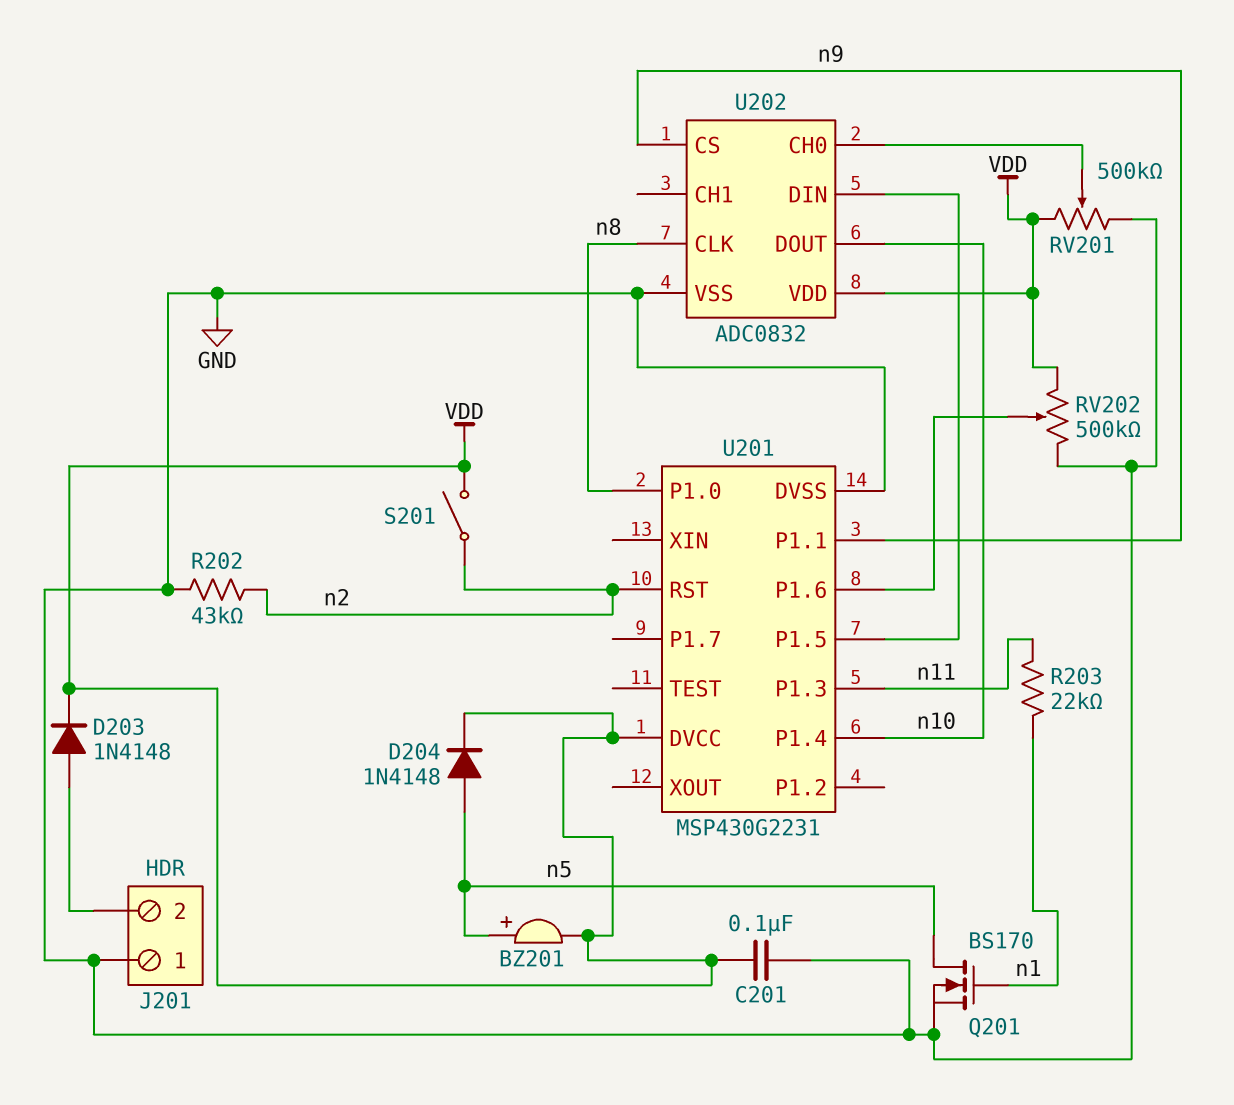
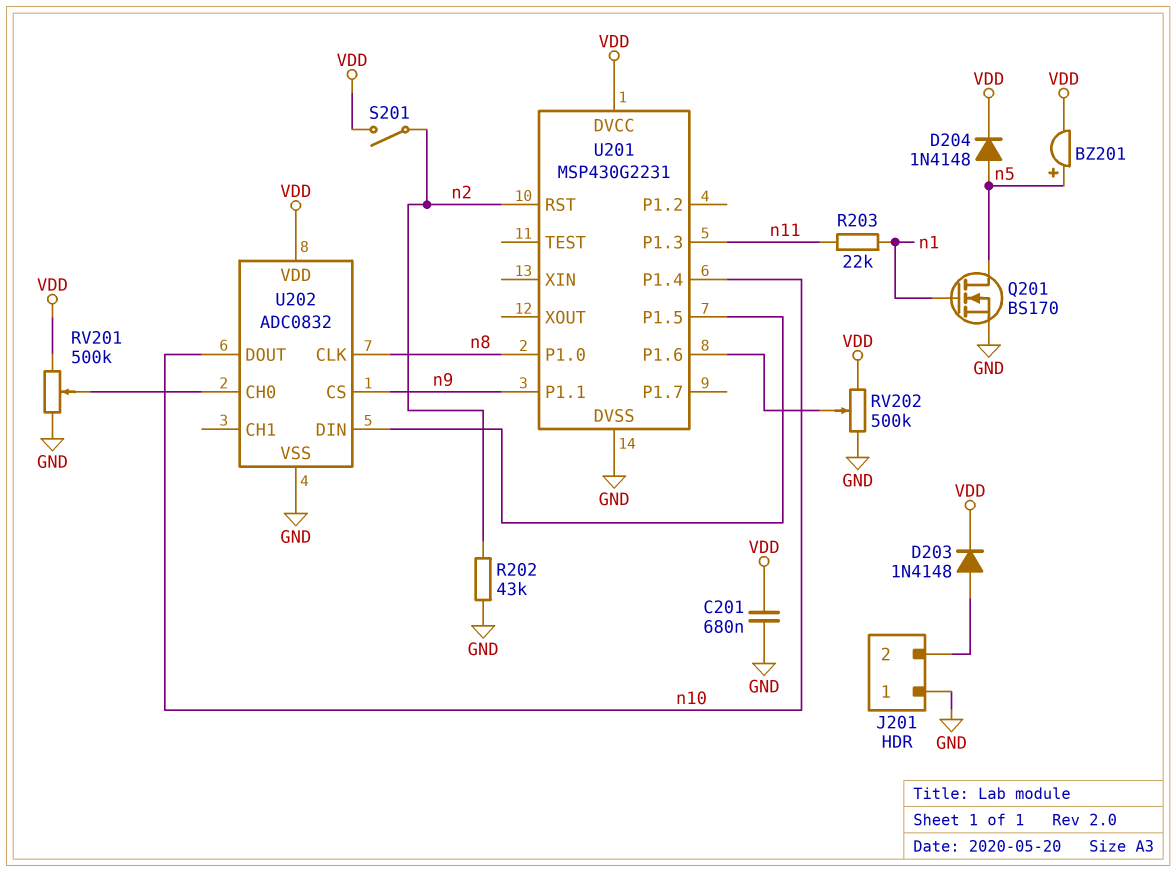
C201: 100nF (GND, VDD) -> 680nF (GND, VDD)

